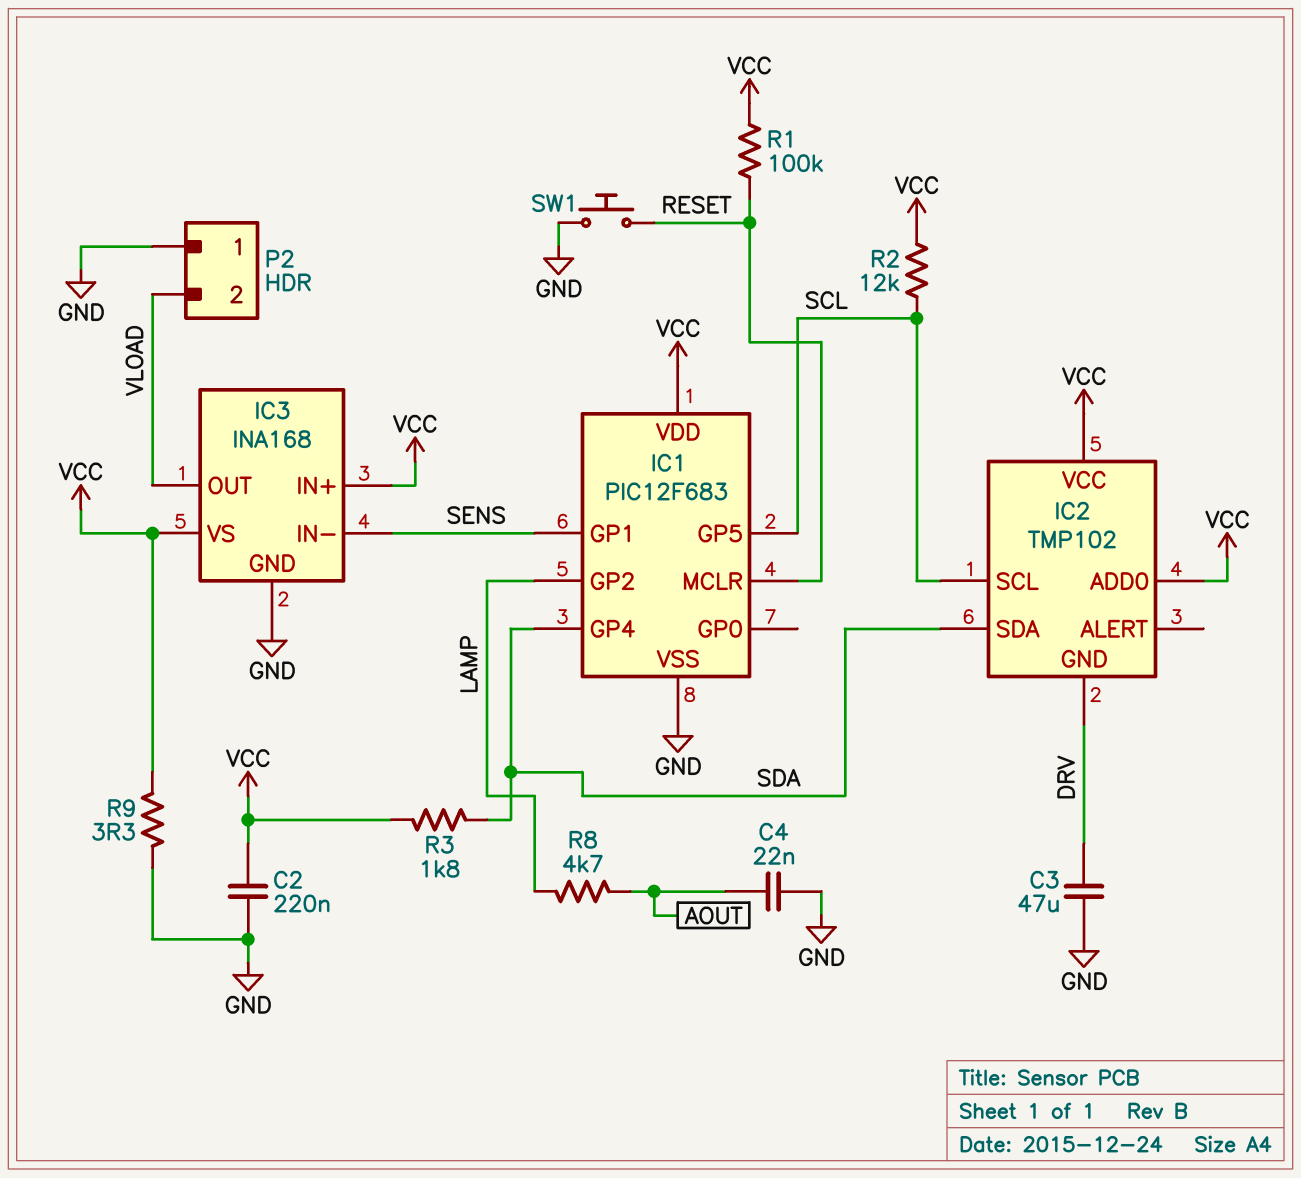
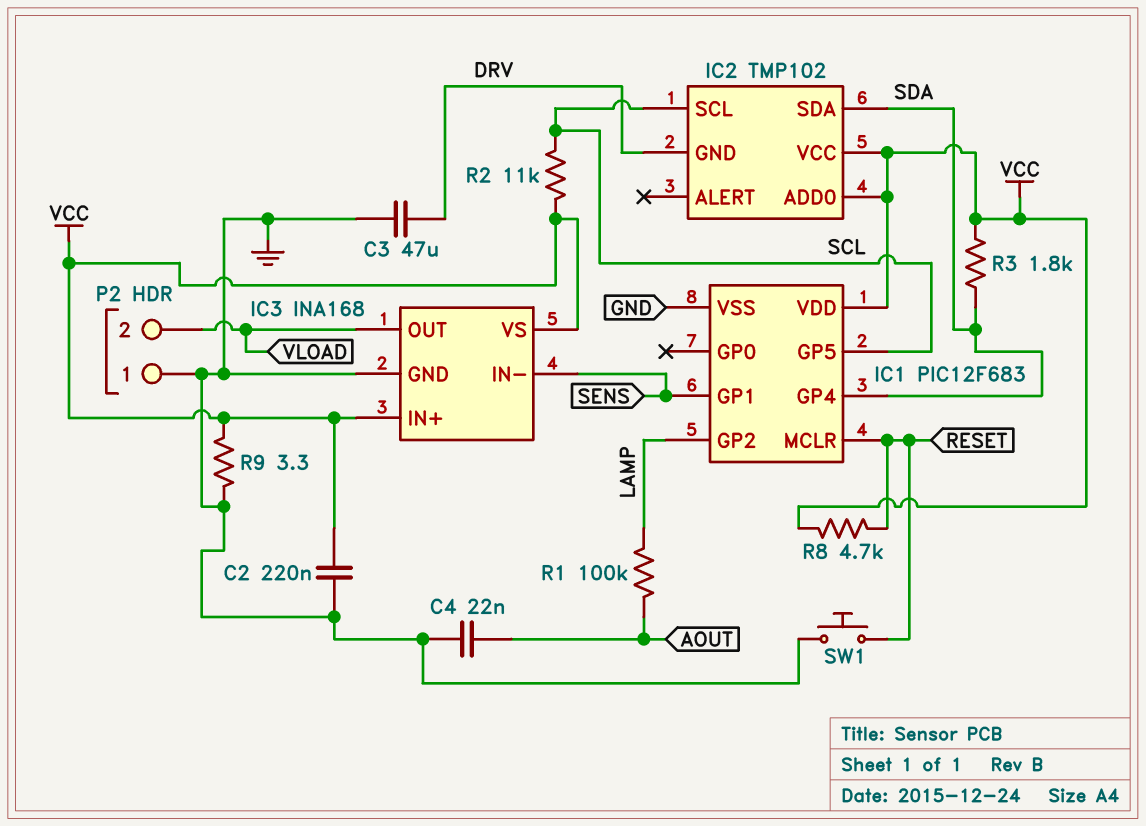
R1: 100k (RESET, VCC) -> 100k (AOUT, LAMP)
R2: 12k (SCL, VCC) -> 11k (SCL, VCC)
R8: 4.7k (AOUT, LAMP) -> 4.7k (RESET, VCC)

